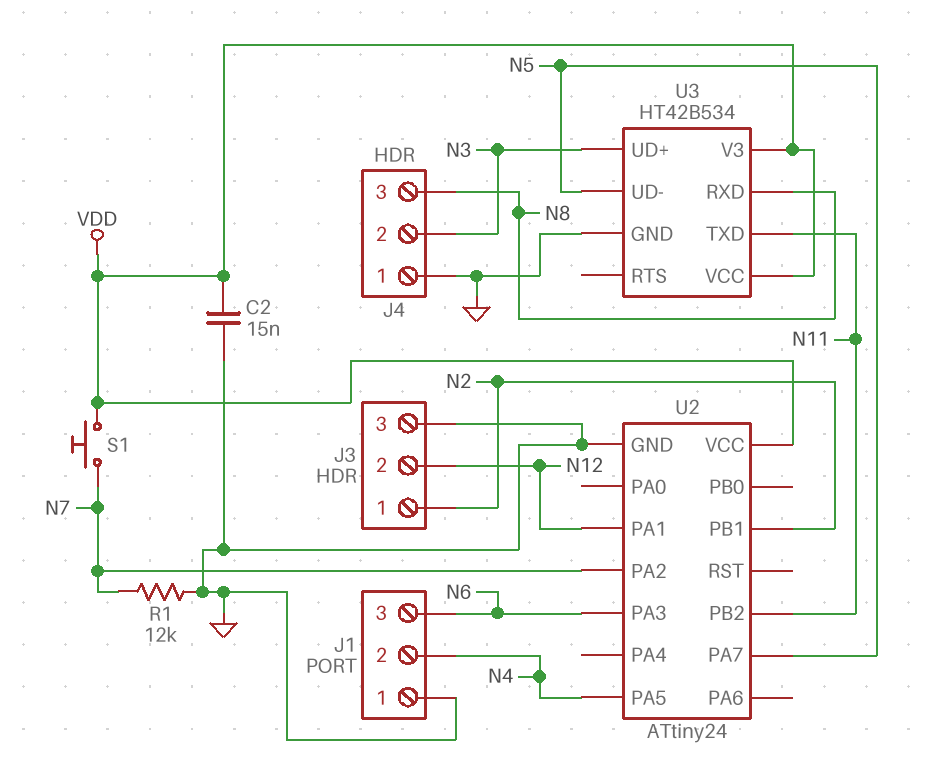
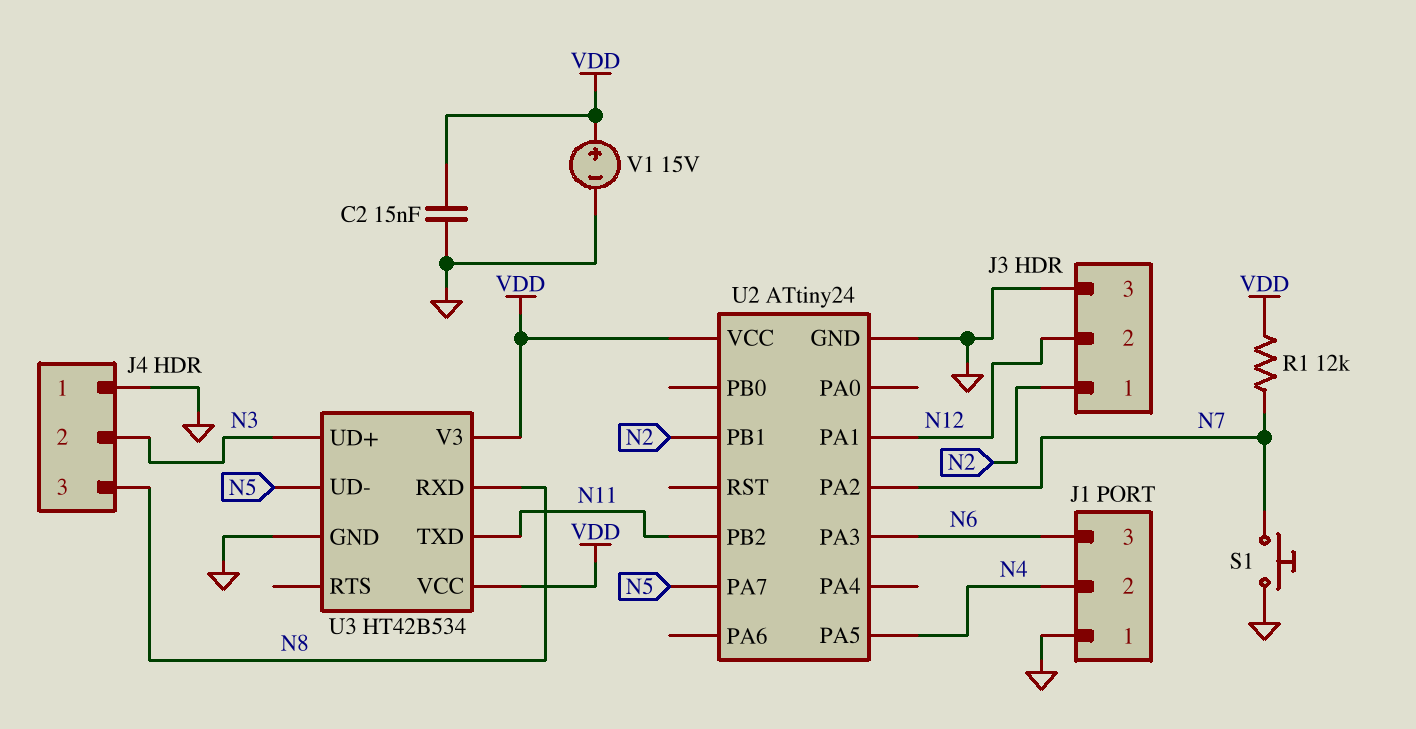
R1: 12k (GND, N7) -> 12k (N7, VDD)
S1: button (N7, VDD) -> button (GND, N7)
V1: none -> 15V (plus VDD, minus GND)

